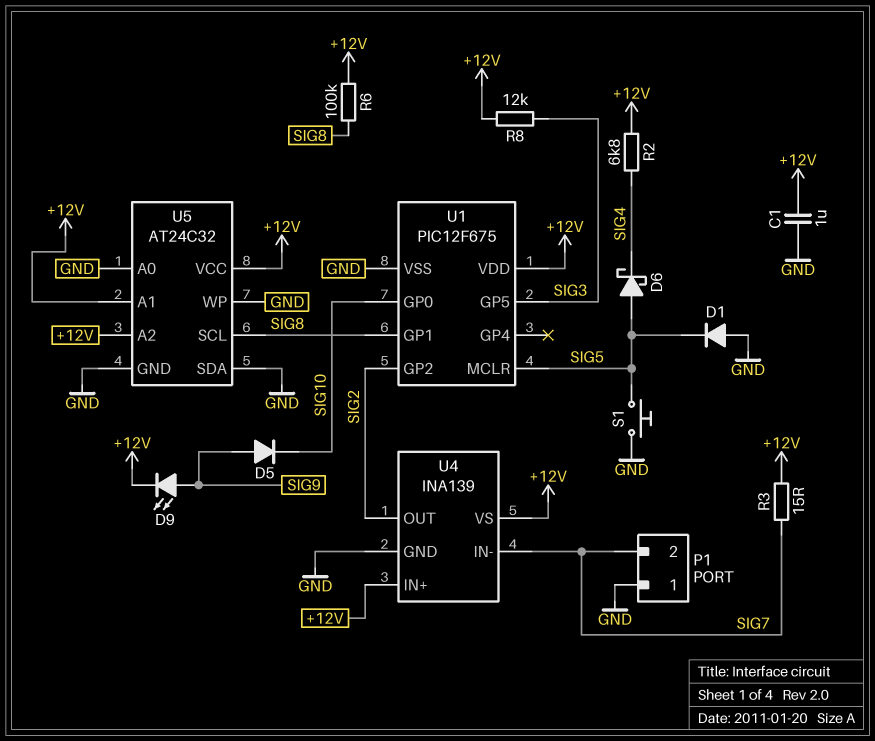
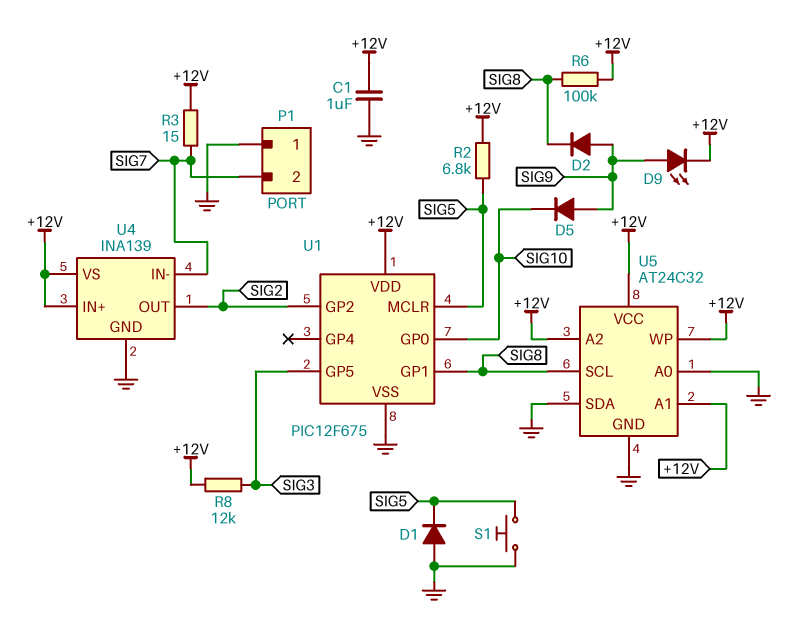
D2: none -> diode (A SIG9, K SIG8)
D6: schottky (A SIG5, K SIG4) -> none
R2: 6.8k (+12V, SIG4) -> 6.8k (+12V, SIG5)
U5 pin WP: GND -> +12V

